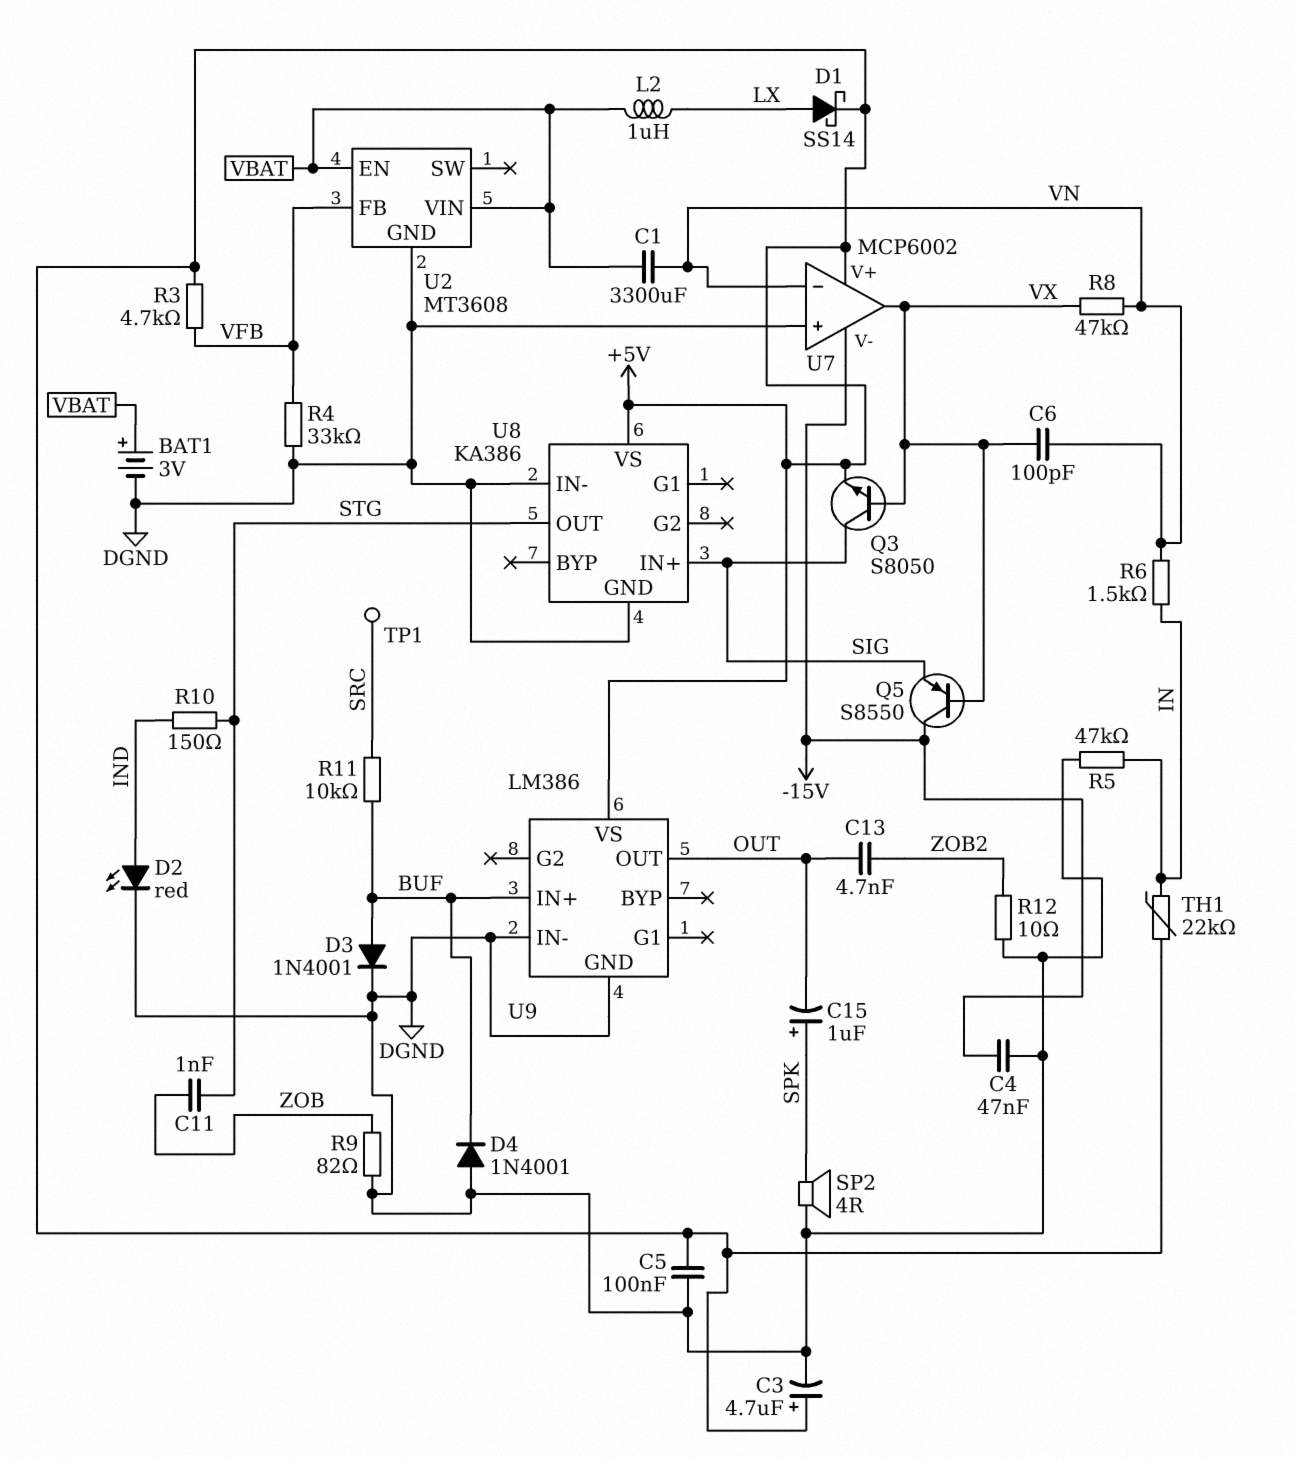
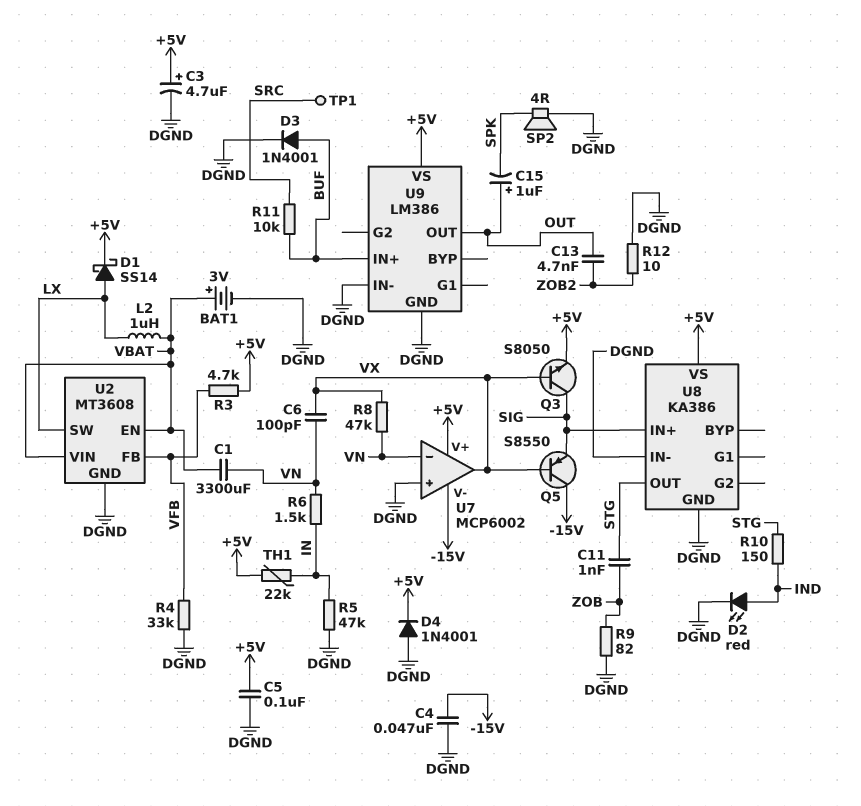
C15: 1uF (plus SPK, minus OUT) -> 1uF (plus OUT, minus SPK)
D4: diode 1N4001 (A DGND, K BUF) -> diode 1N4001 (A DGND, K +5V)
U2 pin SW: none -> LX

